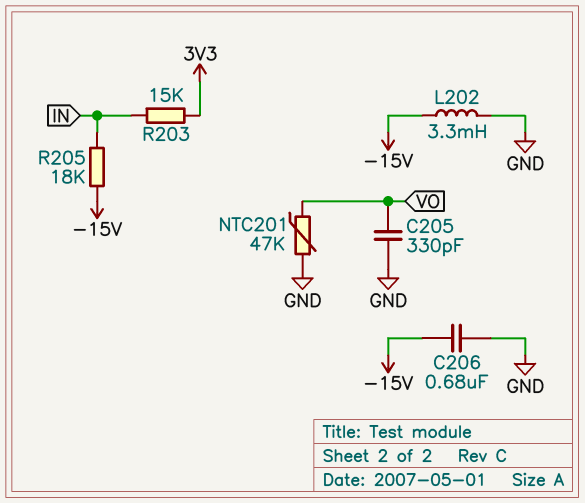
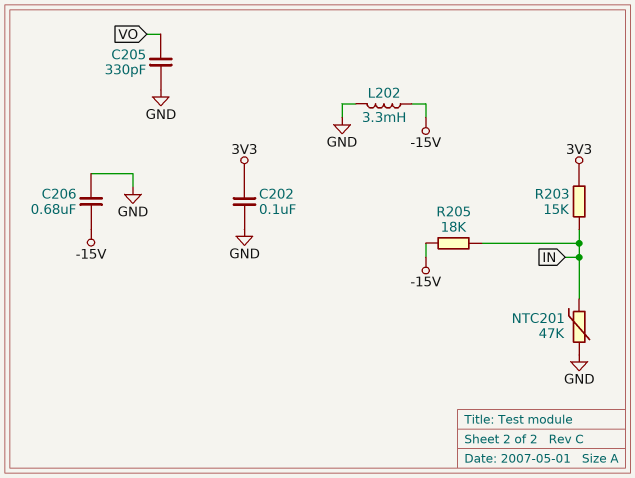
C202: none -> 100nF (3V3, GND)
NTC201: 47k (GND, VO) -> 47k (GND, IN)

